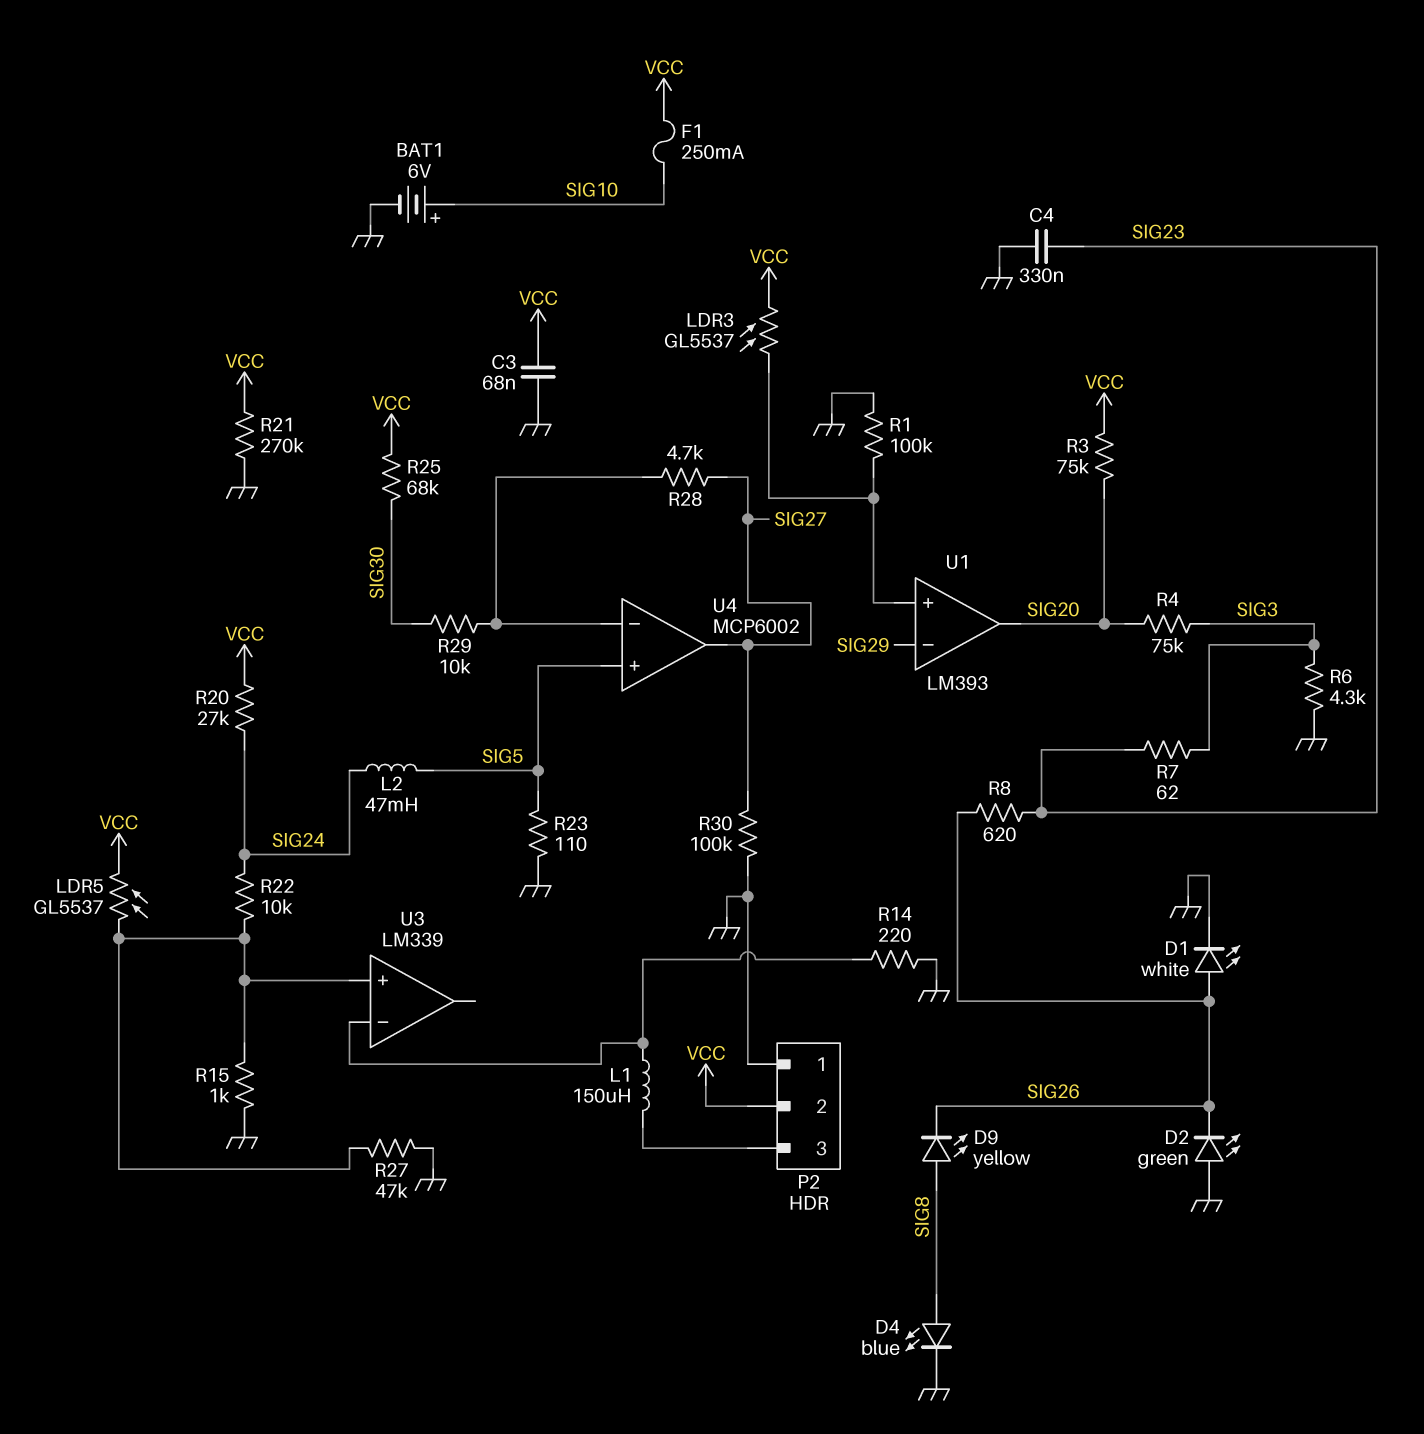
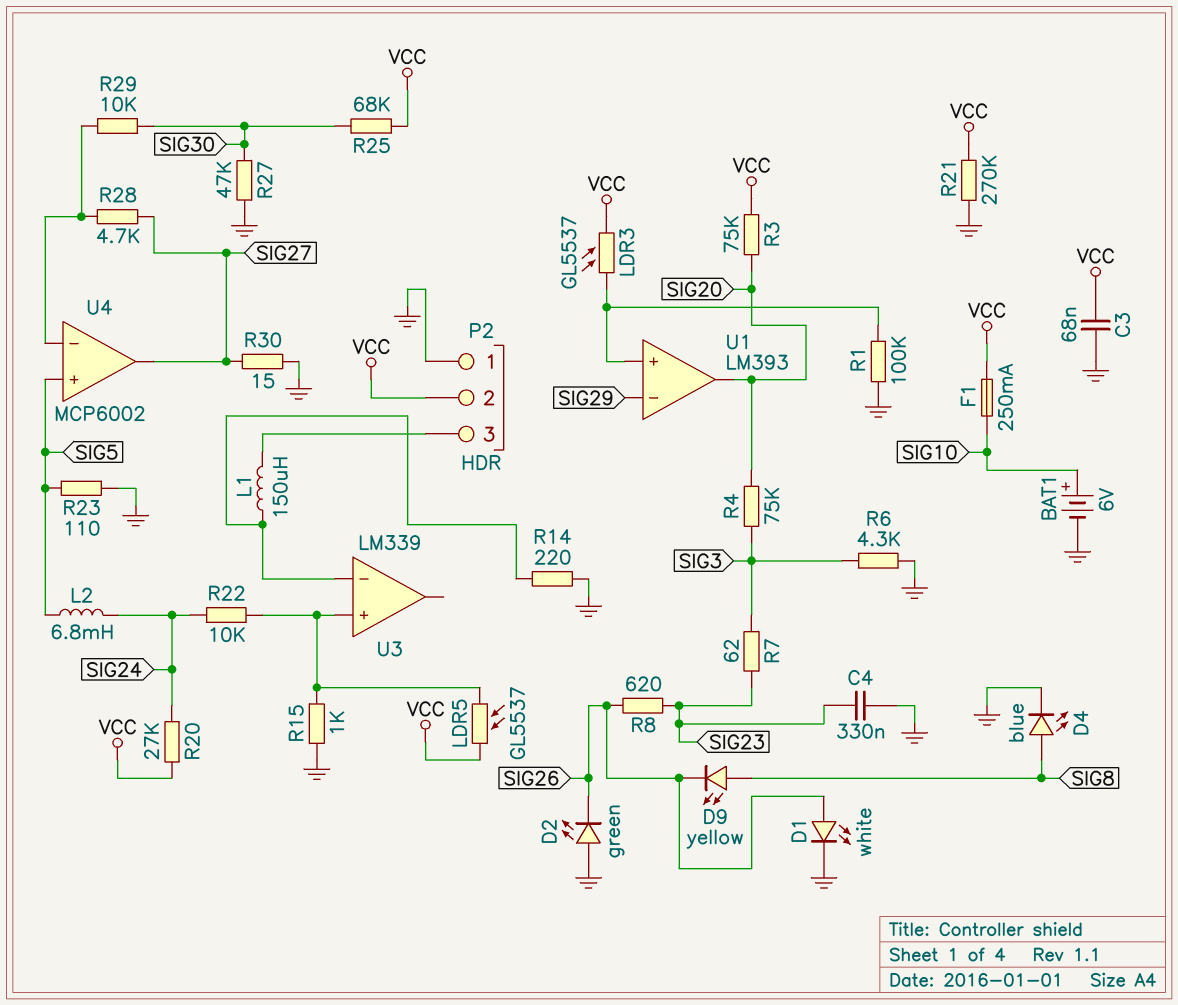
L2: 47mH (SIG5, SIG24) -> 6.8mH (SIG5, SIG24)
R27: 47k (GND, U3/in+) -> 47k (GND, SIG30)
R30: 100k (GND, SIG27) -> 15 (GND, SIG27)

